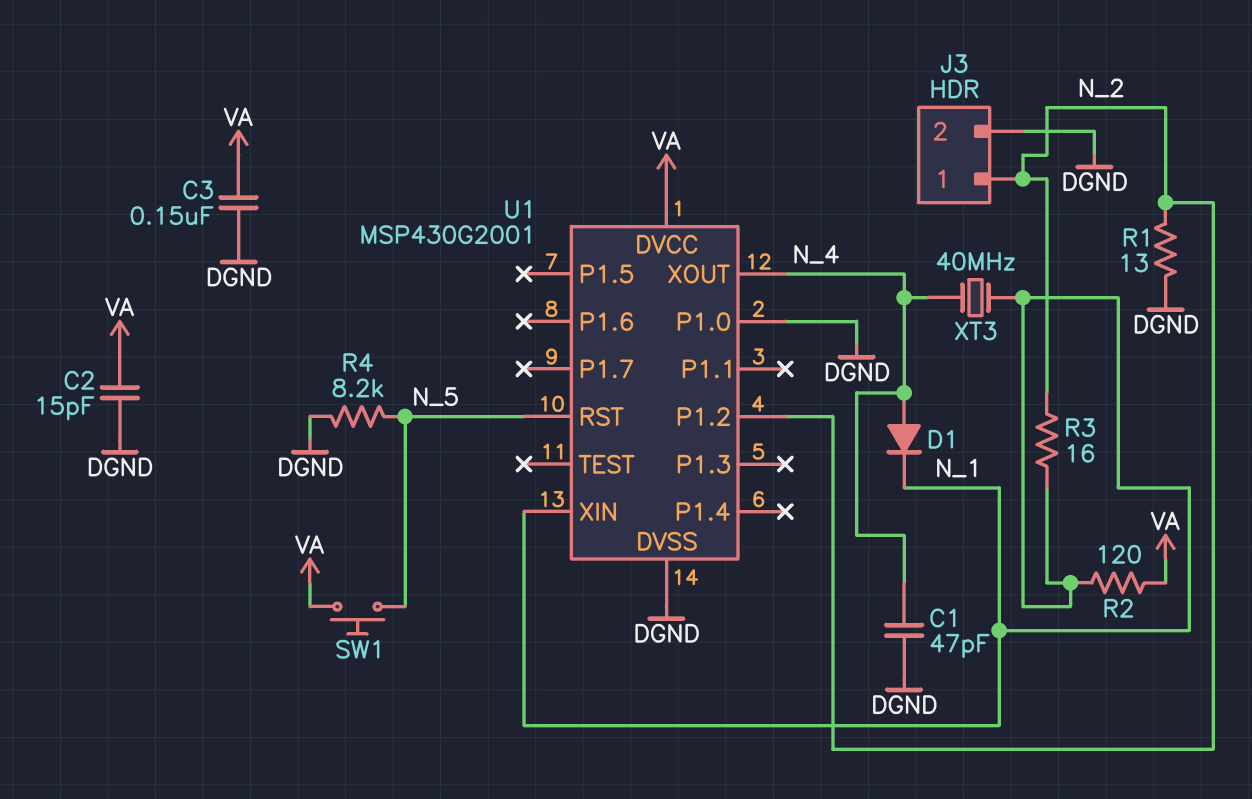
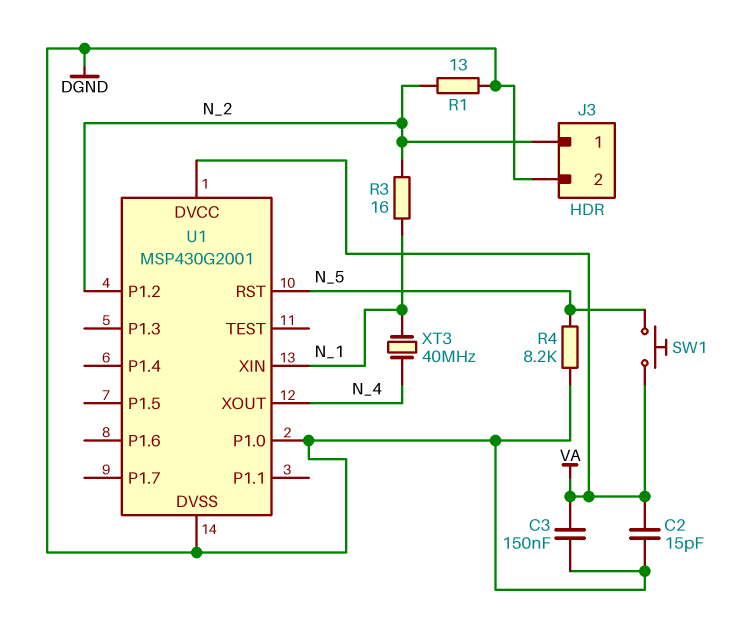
C1: 47pF (DGND, N_4) -> none
D1: diode (A N_4, K N_1) -> none
R2: 120 (N_1, VA) -> none

